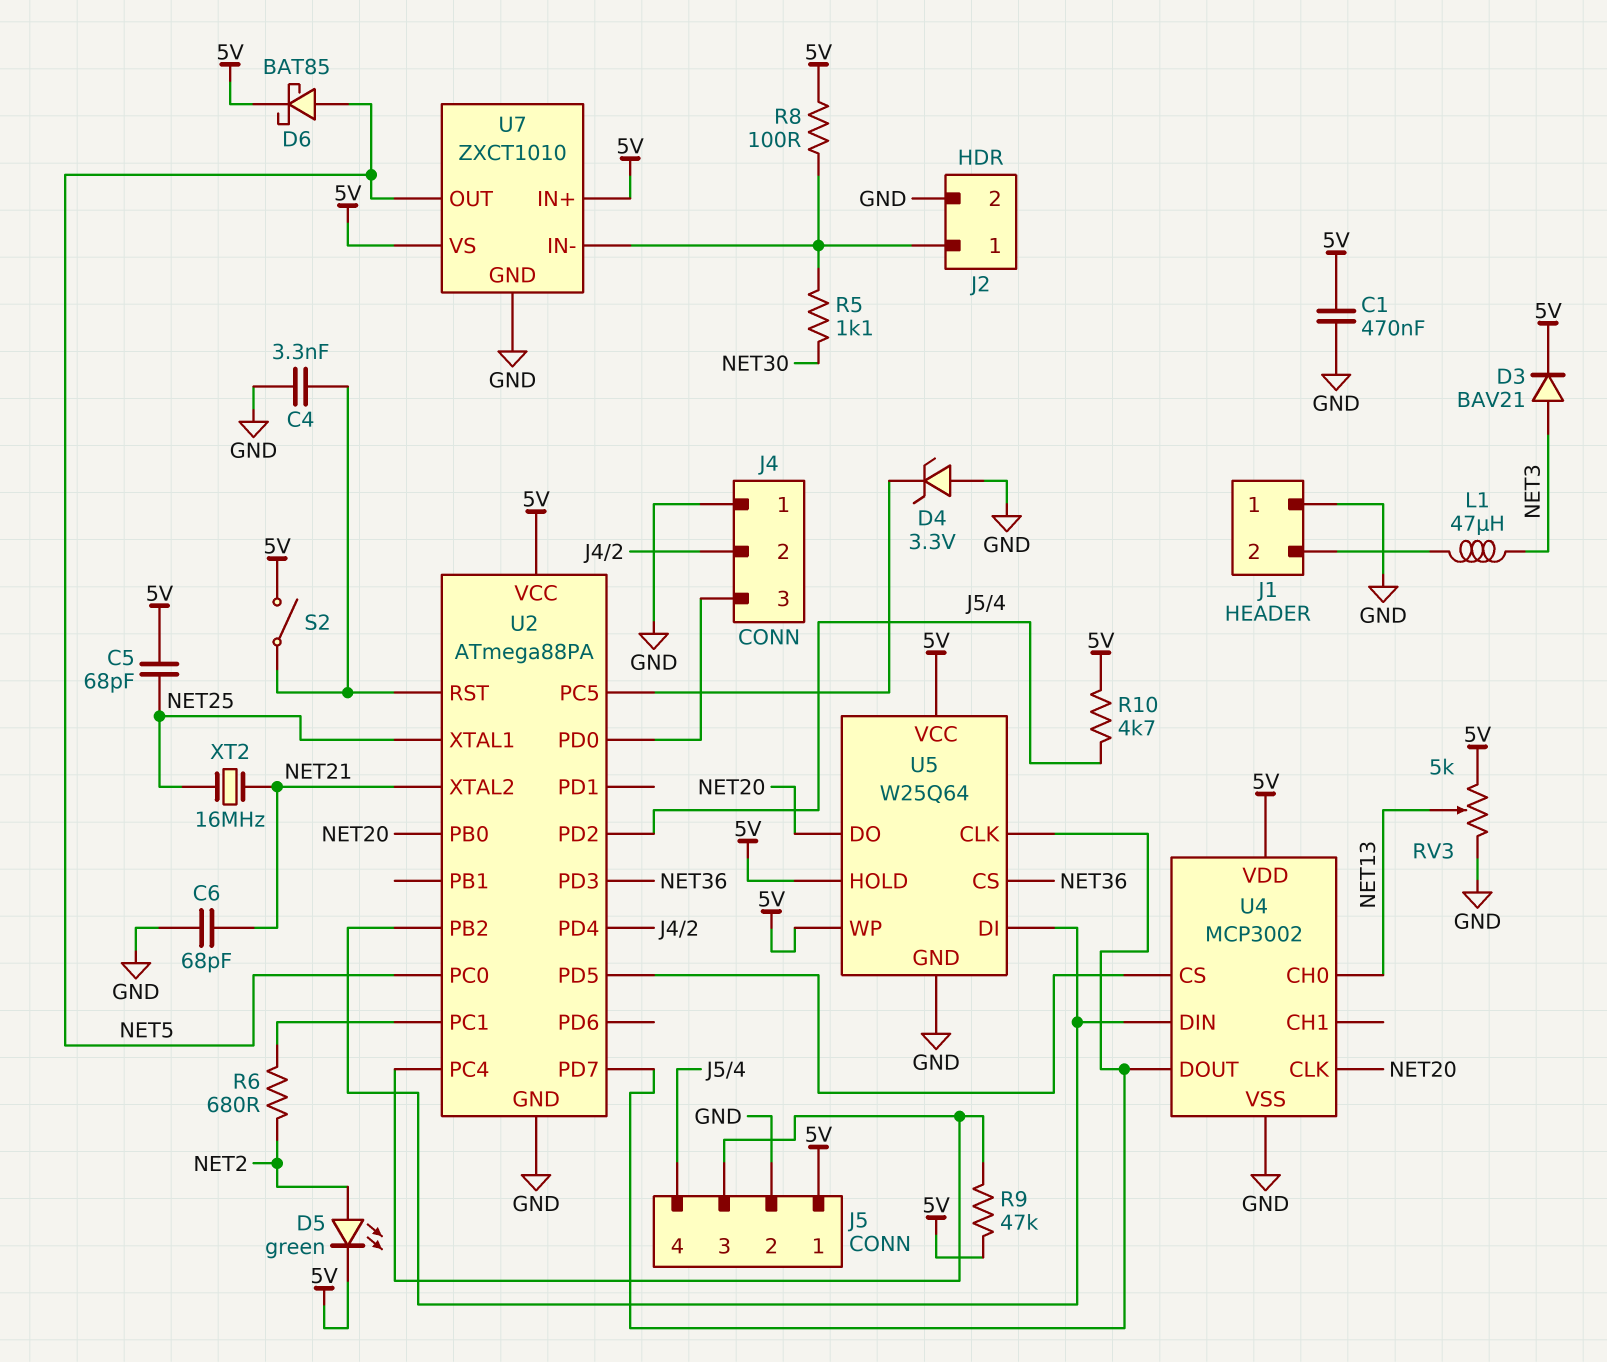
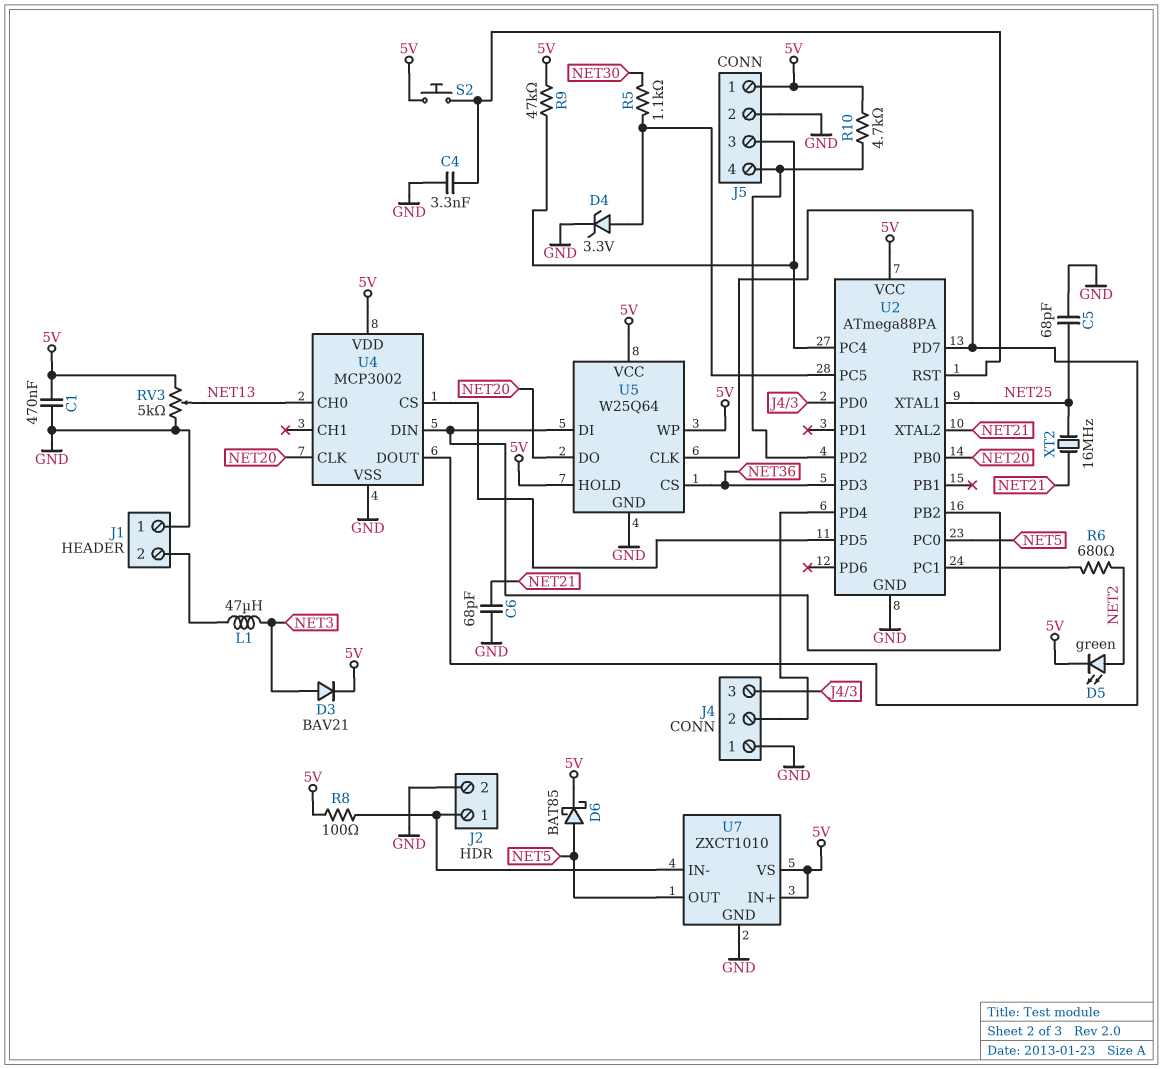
C5: 68pF (5V, NET25) -> 68pF (GND, NET25)
D4: zener 3.3V (A GND, K U2/PC5) -> zener 3.3V (A U2/PC5, K GND)
R5: 1.1k (J2/1, NET30) -> 1.1k (NET30, U2/PC5)
S2: switch (5V, U2/RST) -> button (5V, U2/RST)

